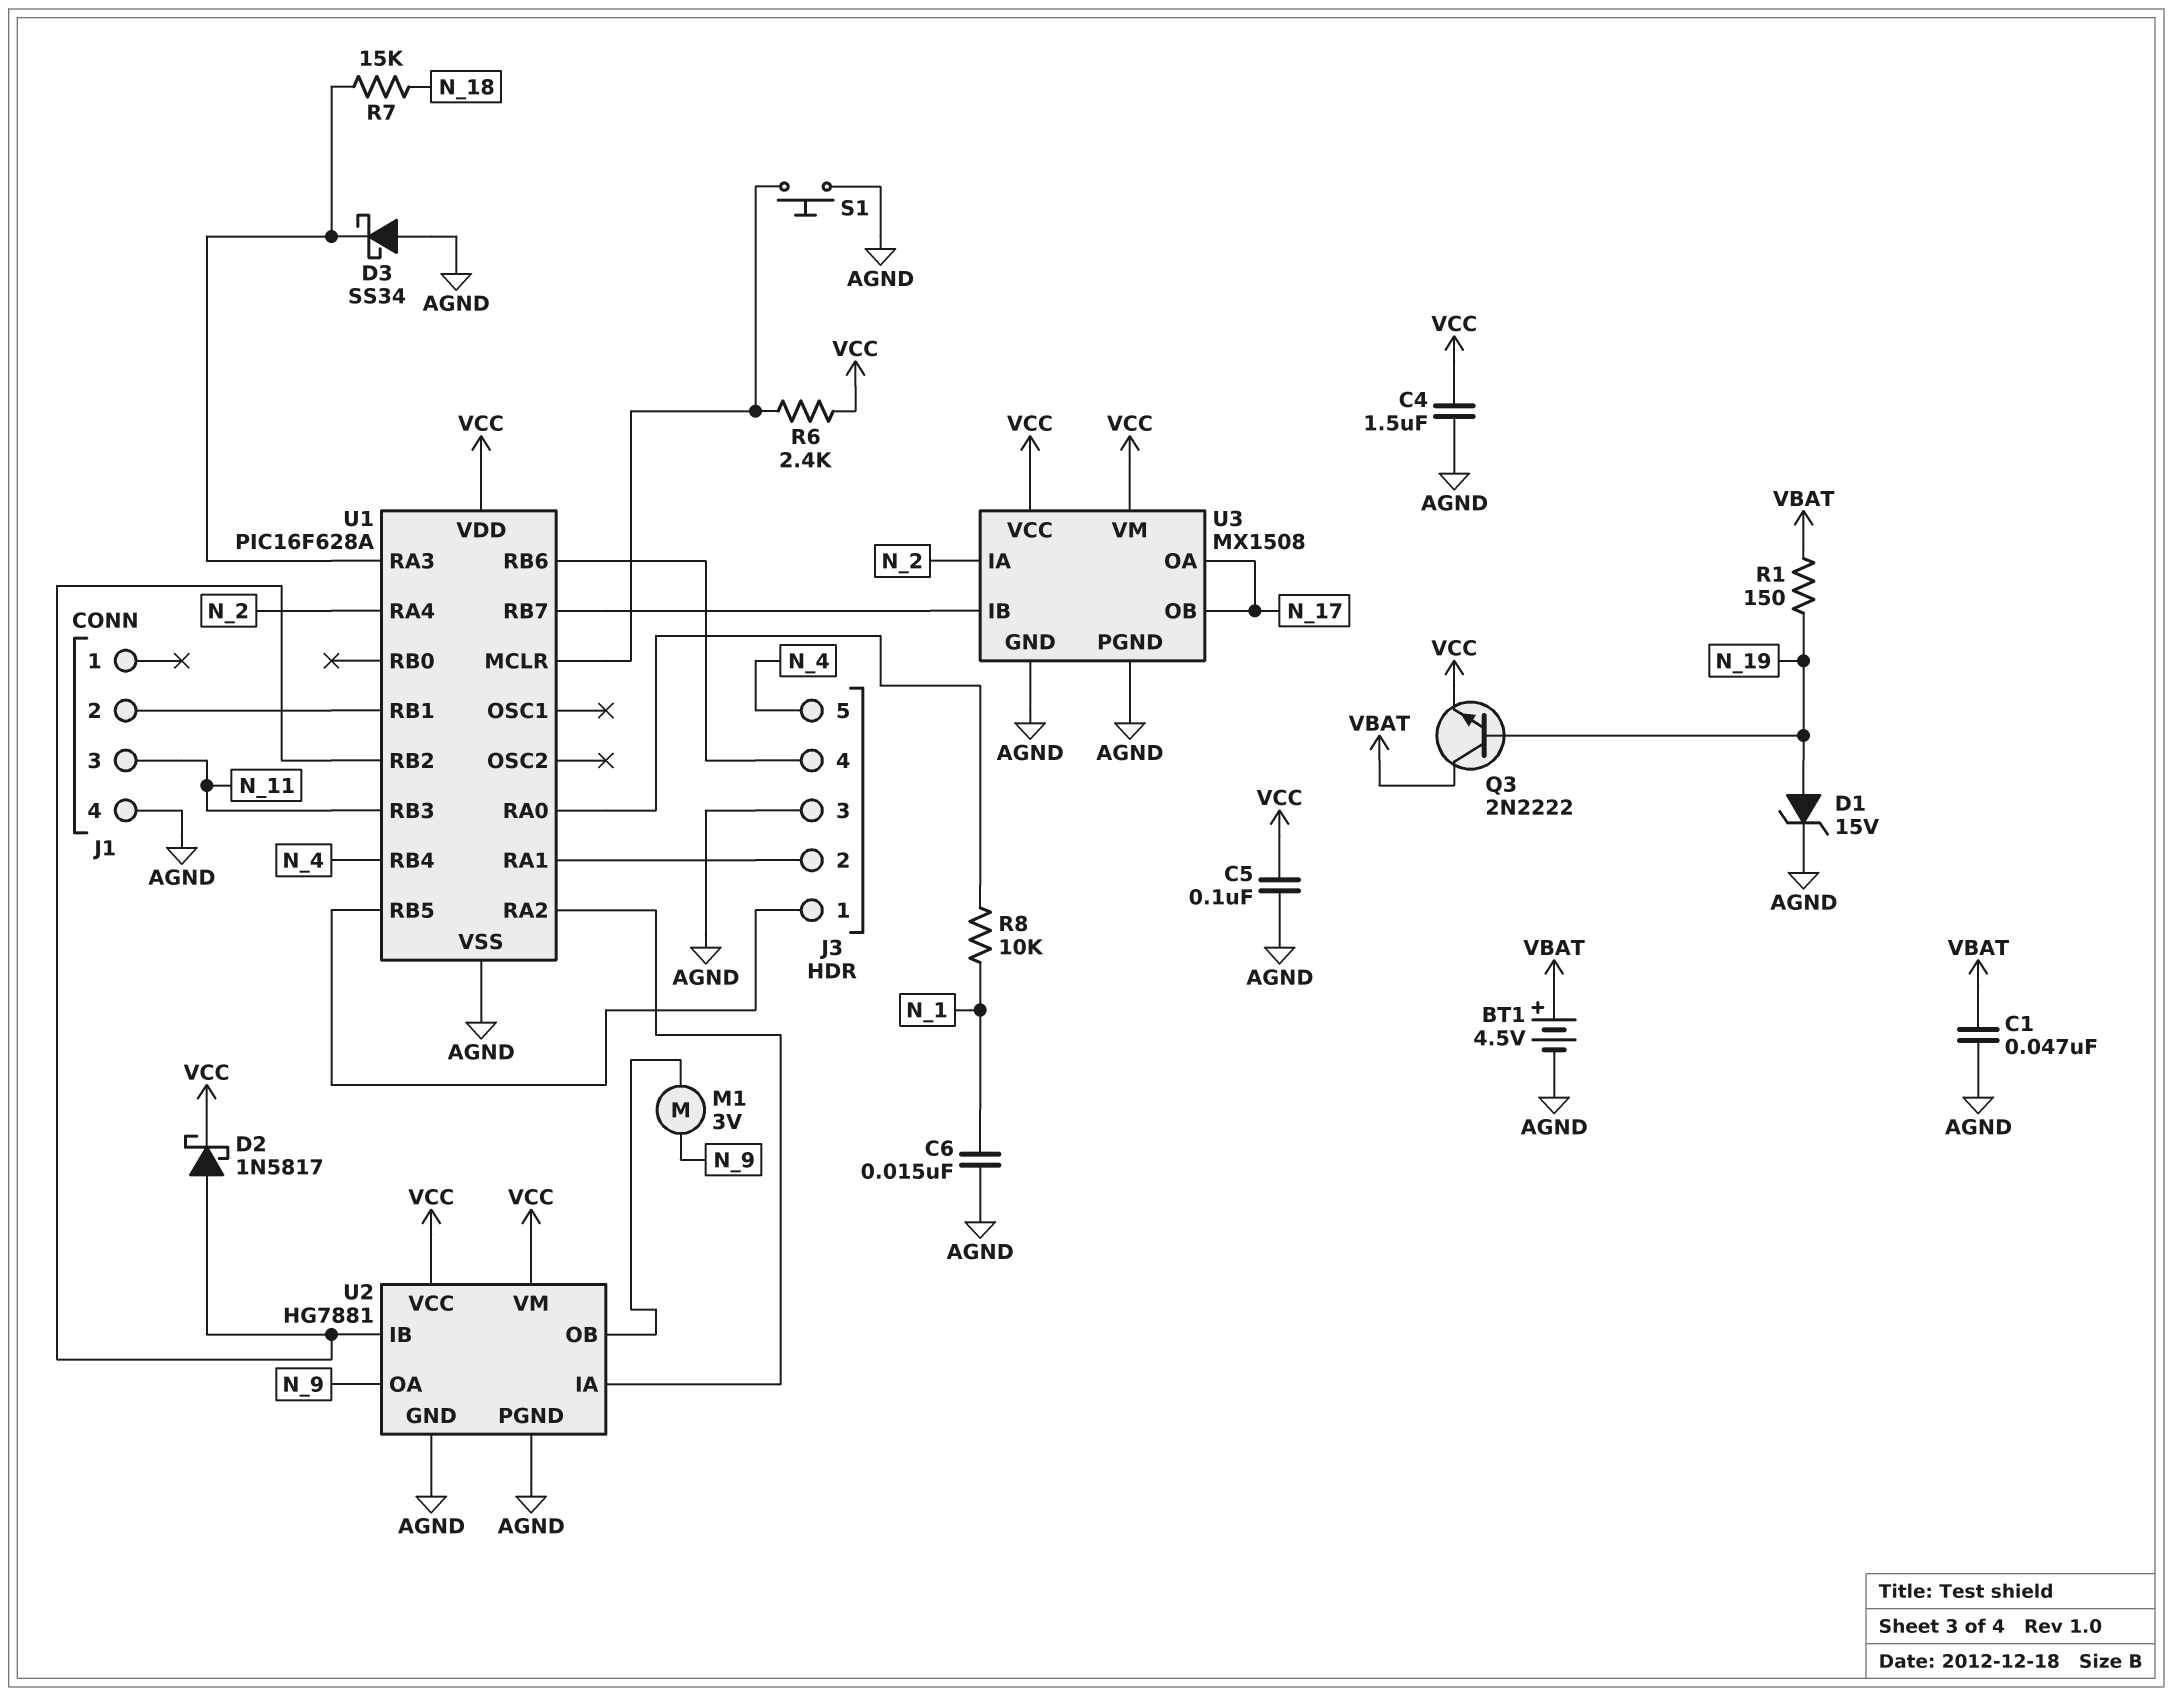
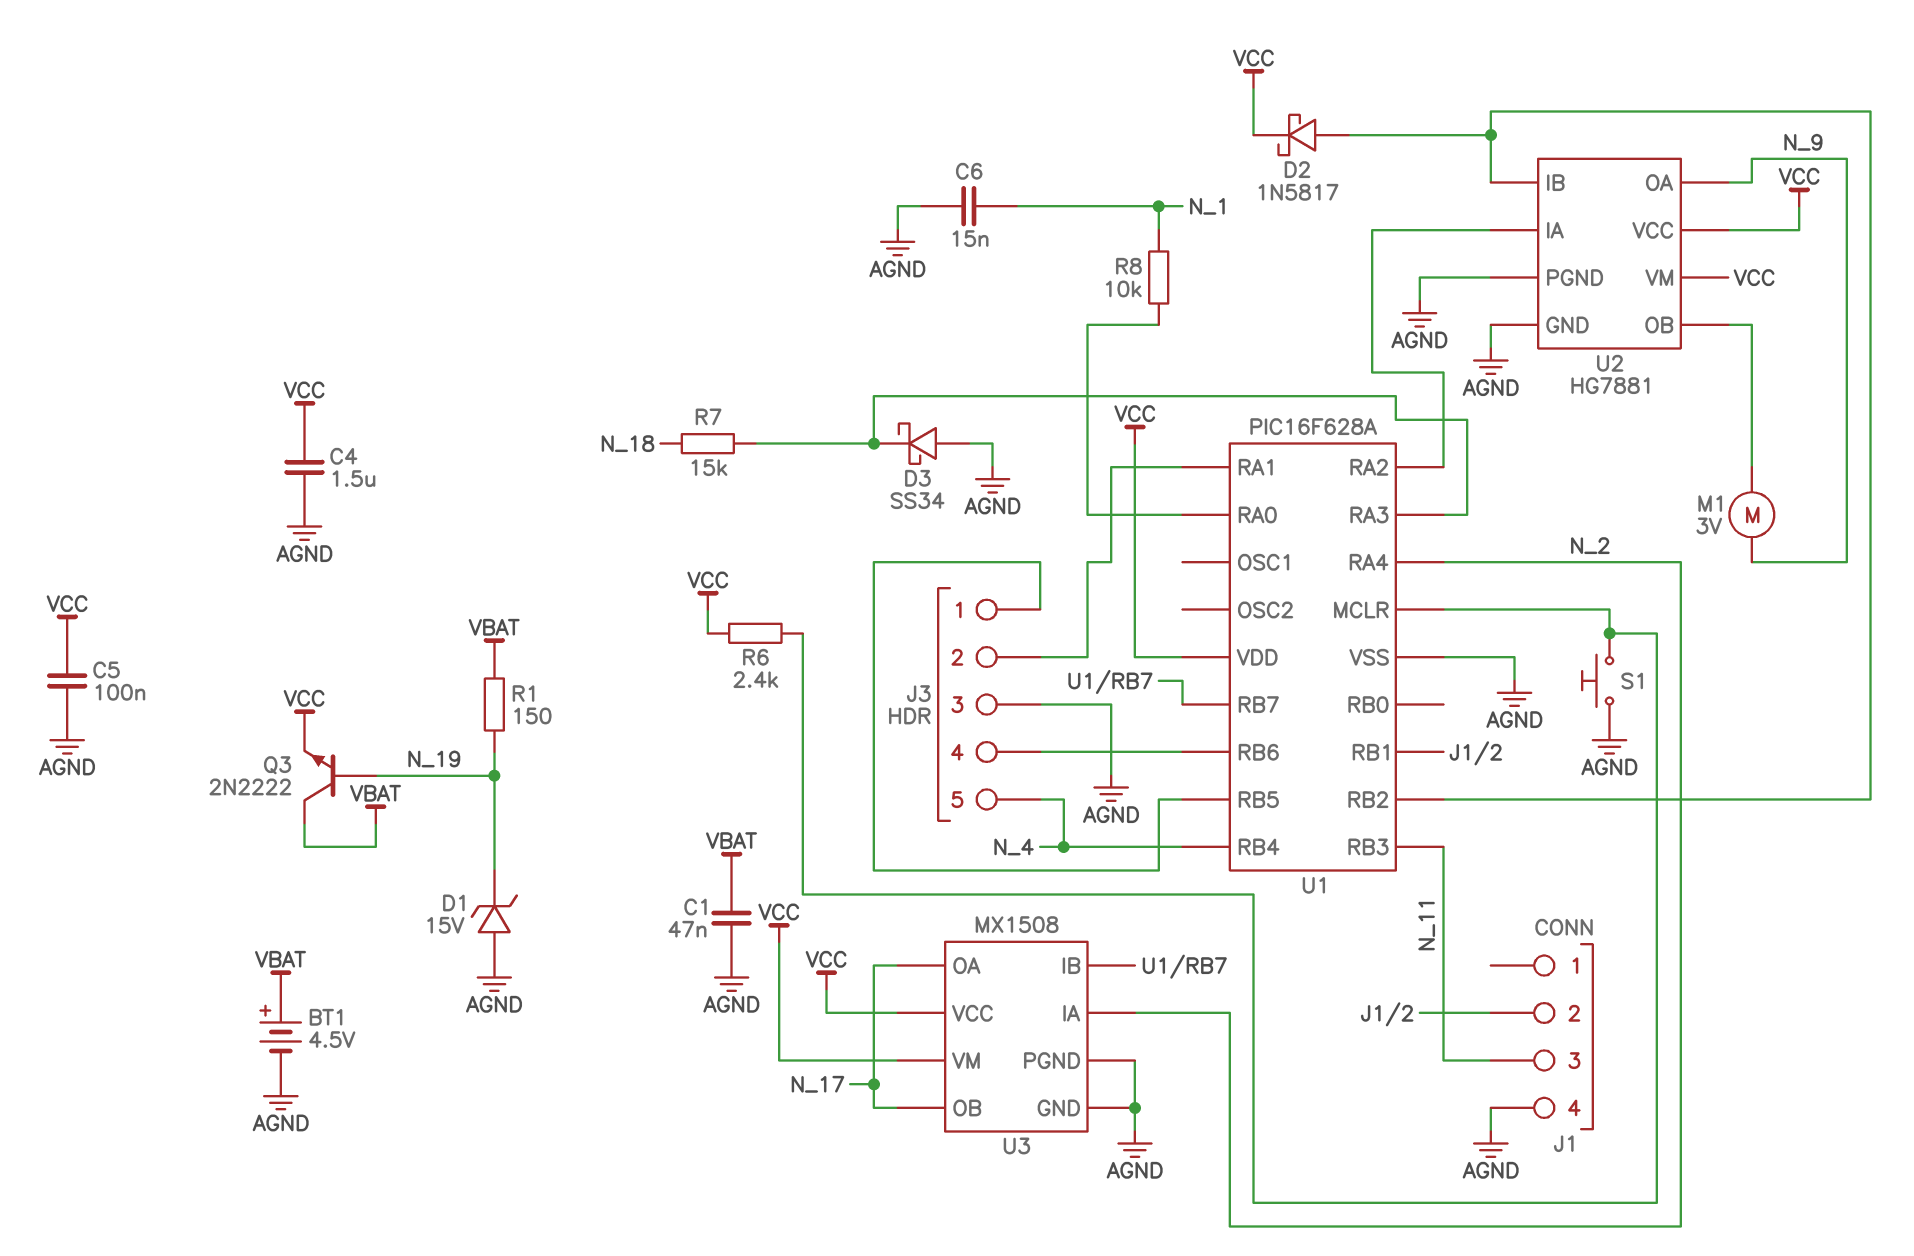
D1: zener 15V (A N_19, K AGND) -> zener 15V (A AGND, K N_19)

